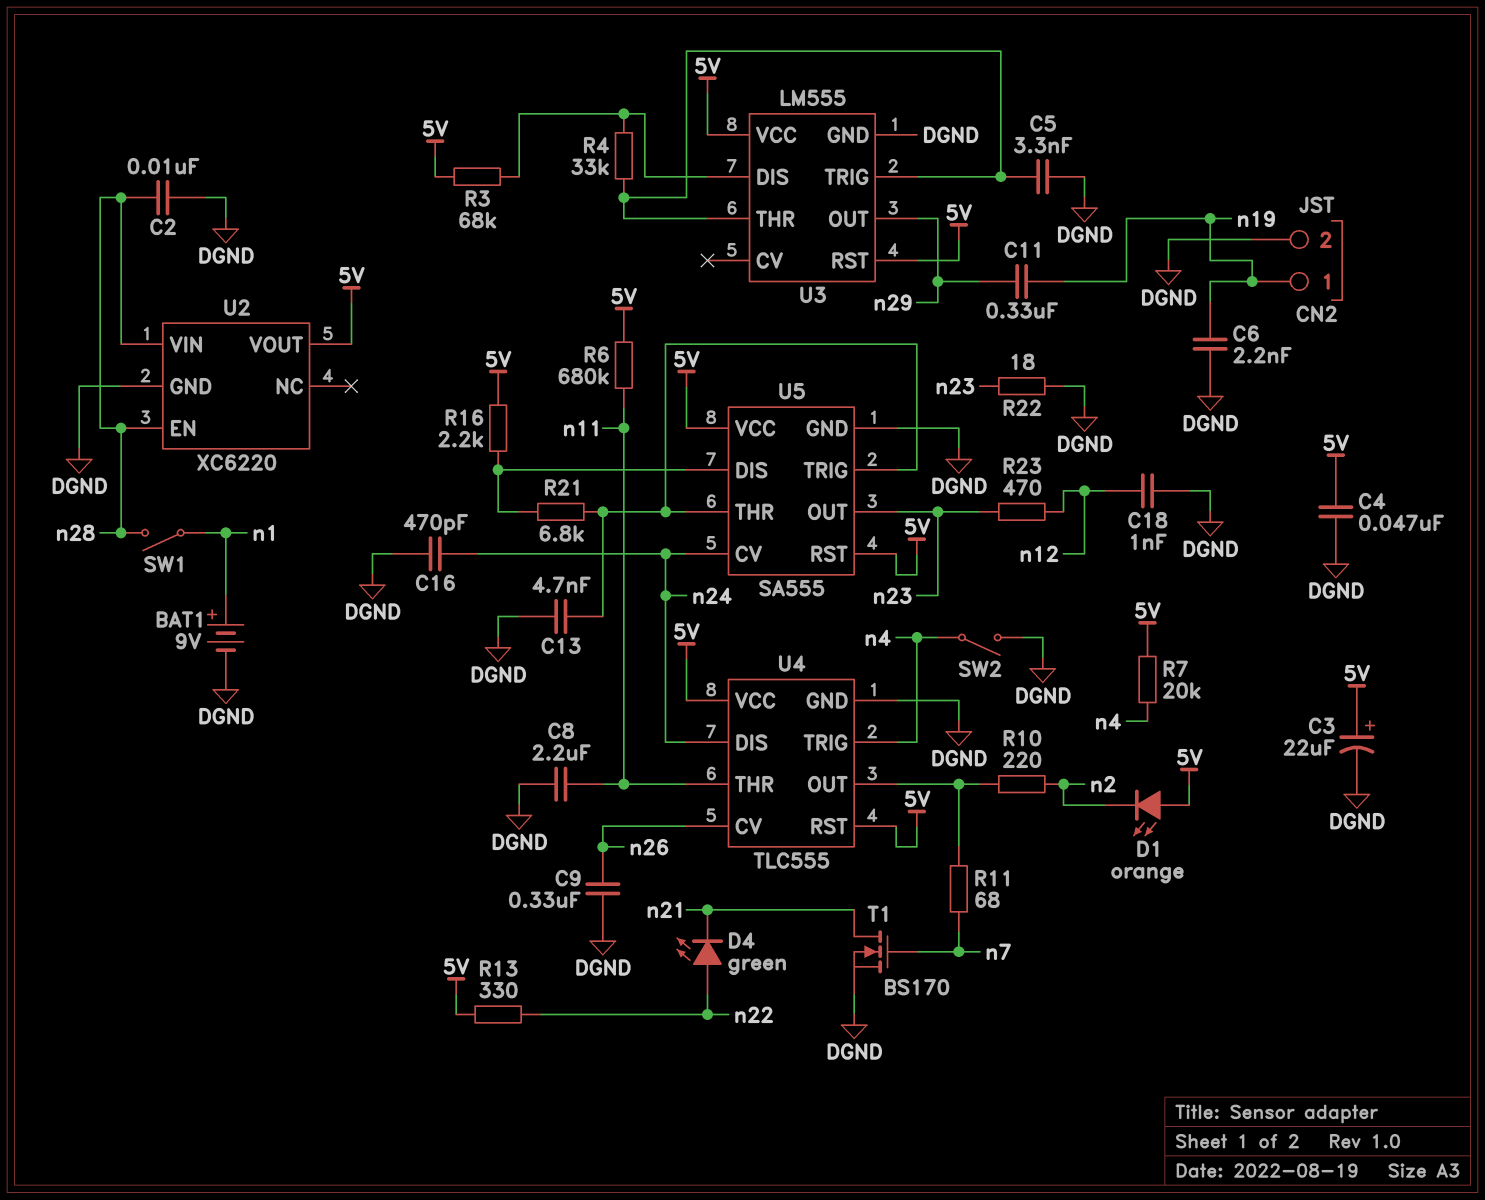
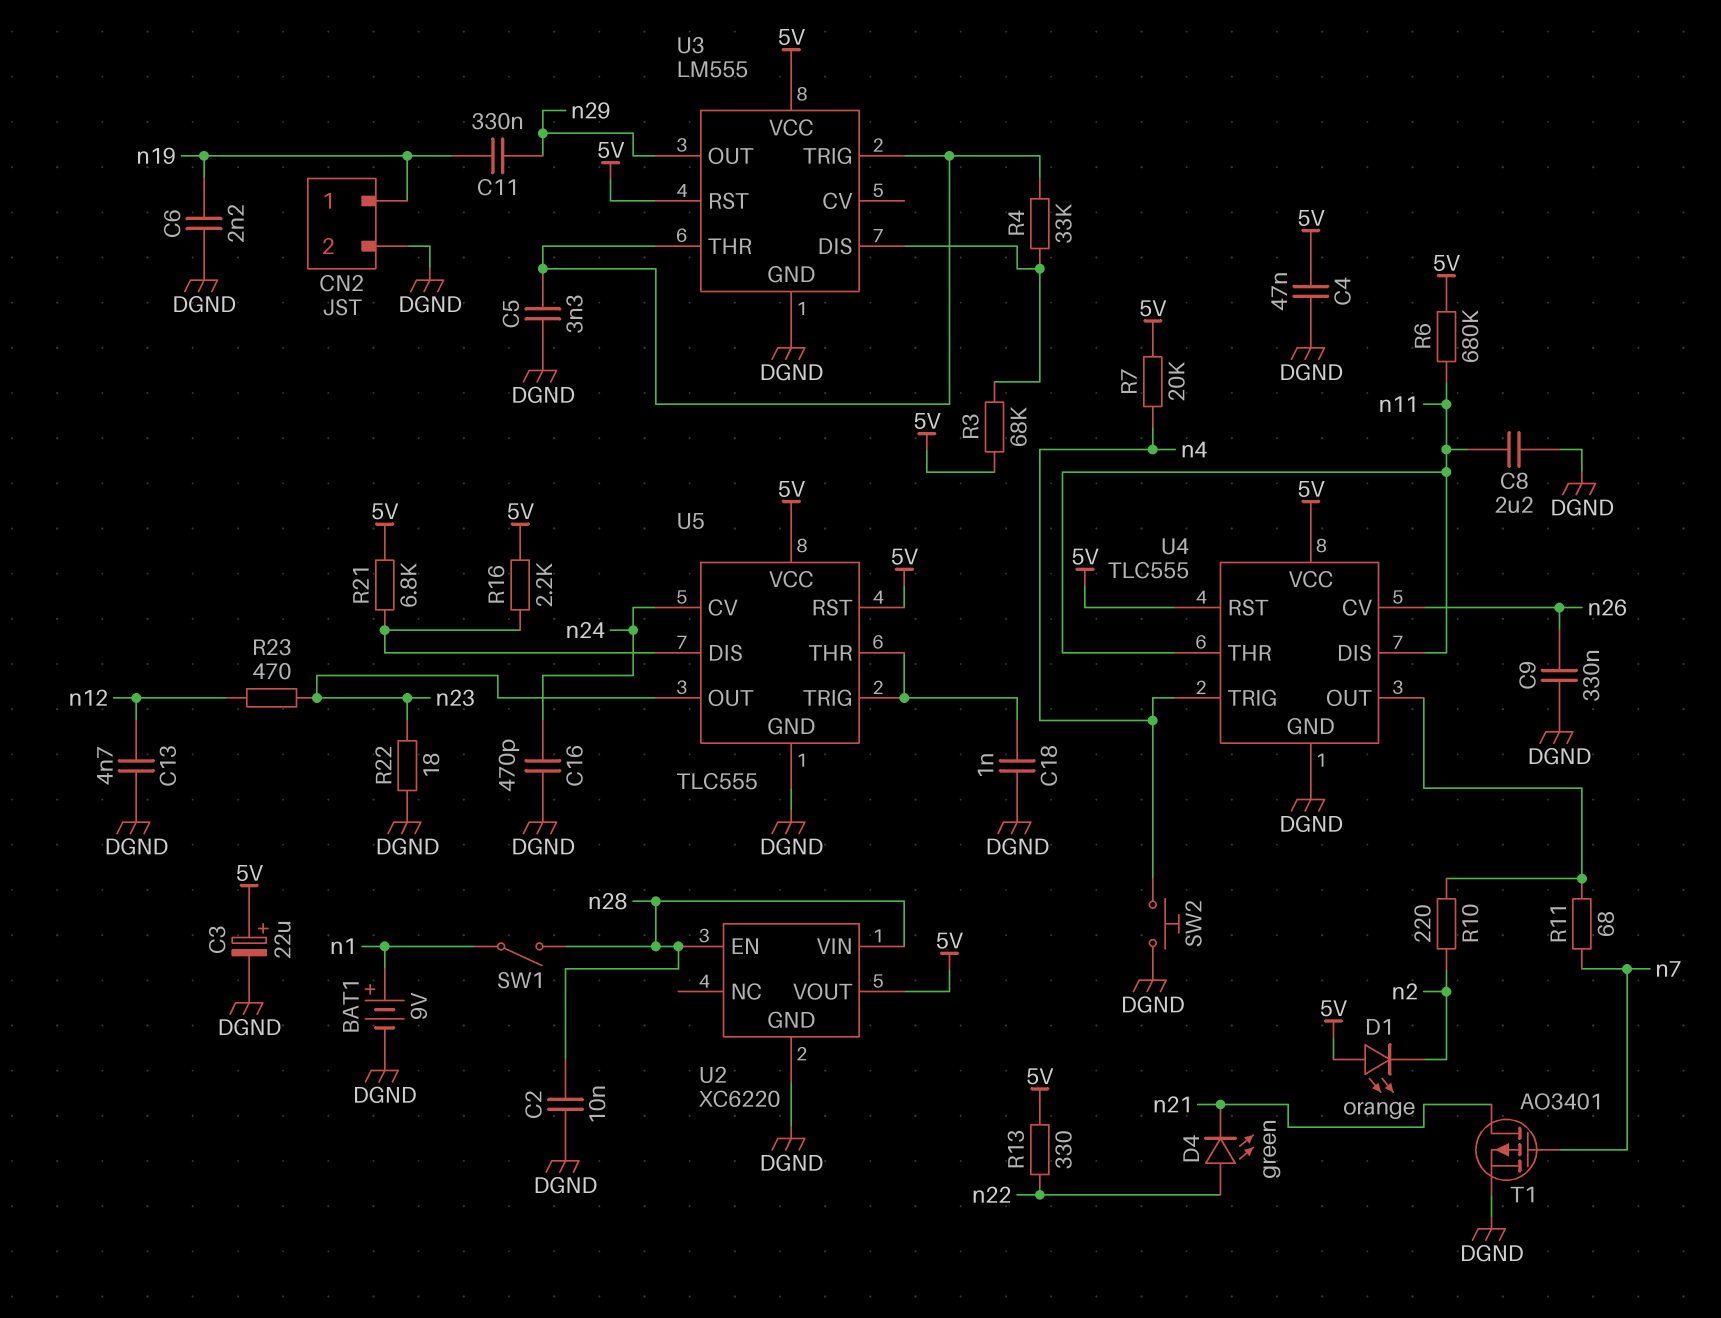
C13: 4.7nF (DGND, U5/THR) -> 4.7nF (DGND, n12)
C18: 1nF (DGND, n12) -> 1nF (DGND, U5/THR)
R21: 6.8k (U5/DIS, U5/THR) -> 6.8k (5V, U5/DIS)
SW2: switch (DGND, n4) -> button (DGND, n4)
T1: NMOS BS170 (G n7, D n21, S DGND) -> PMOS AO3401 (G n7, D n21, S DGND)
U4 pin DIS: n24 -> n11
U5: SA555 -> TLC555

